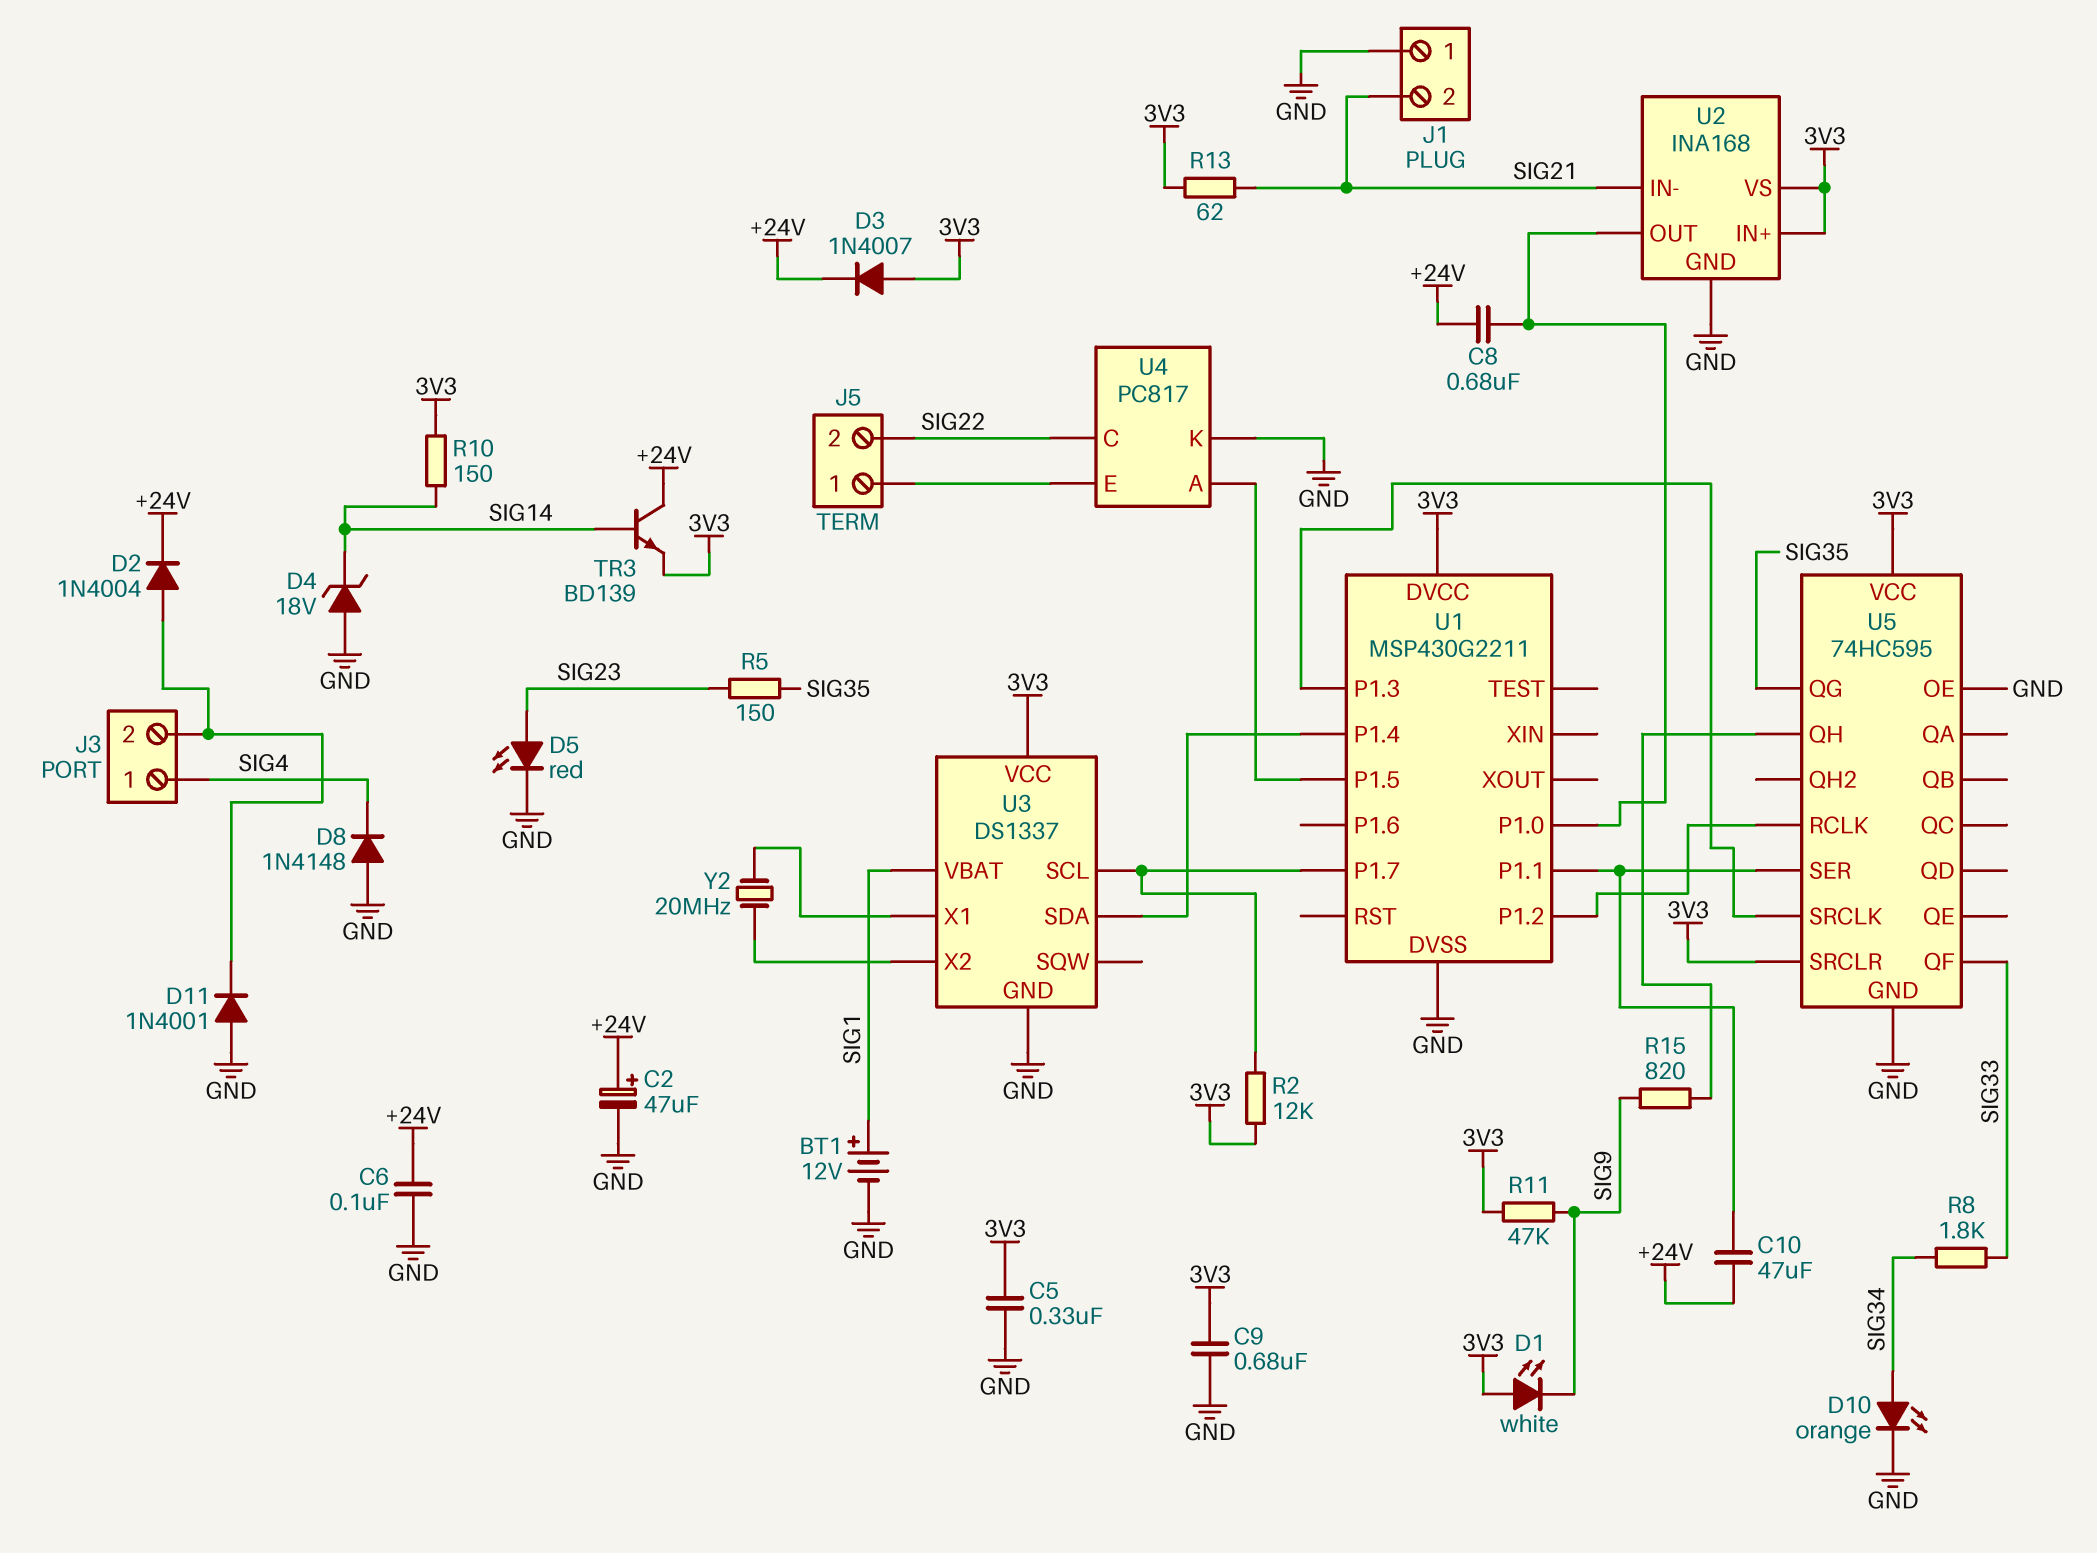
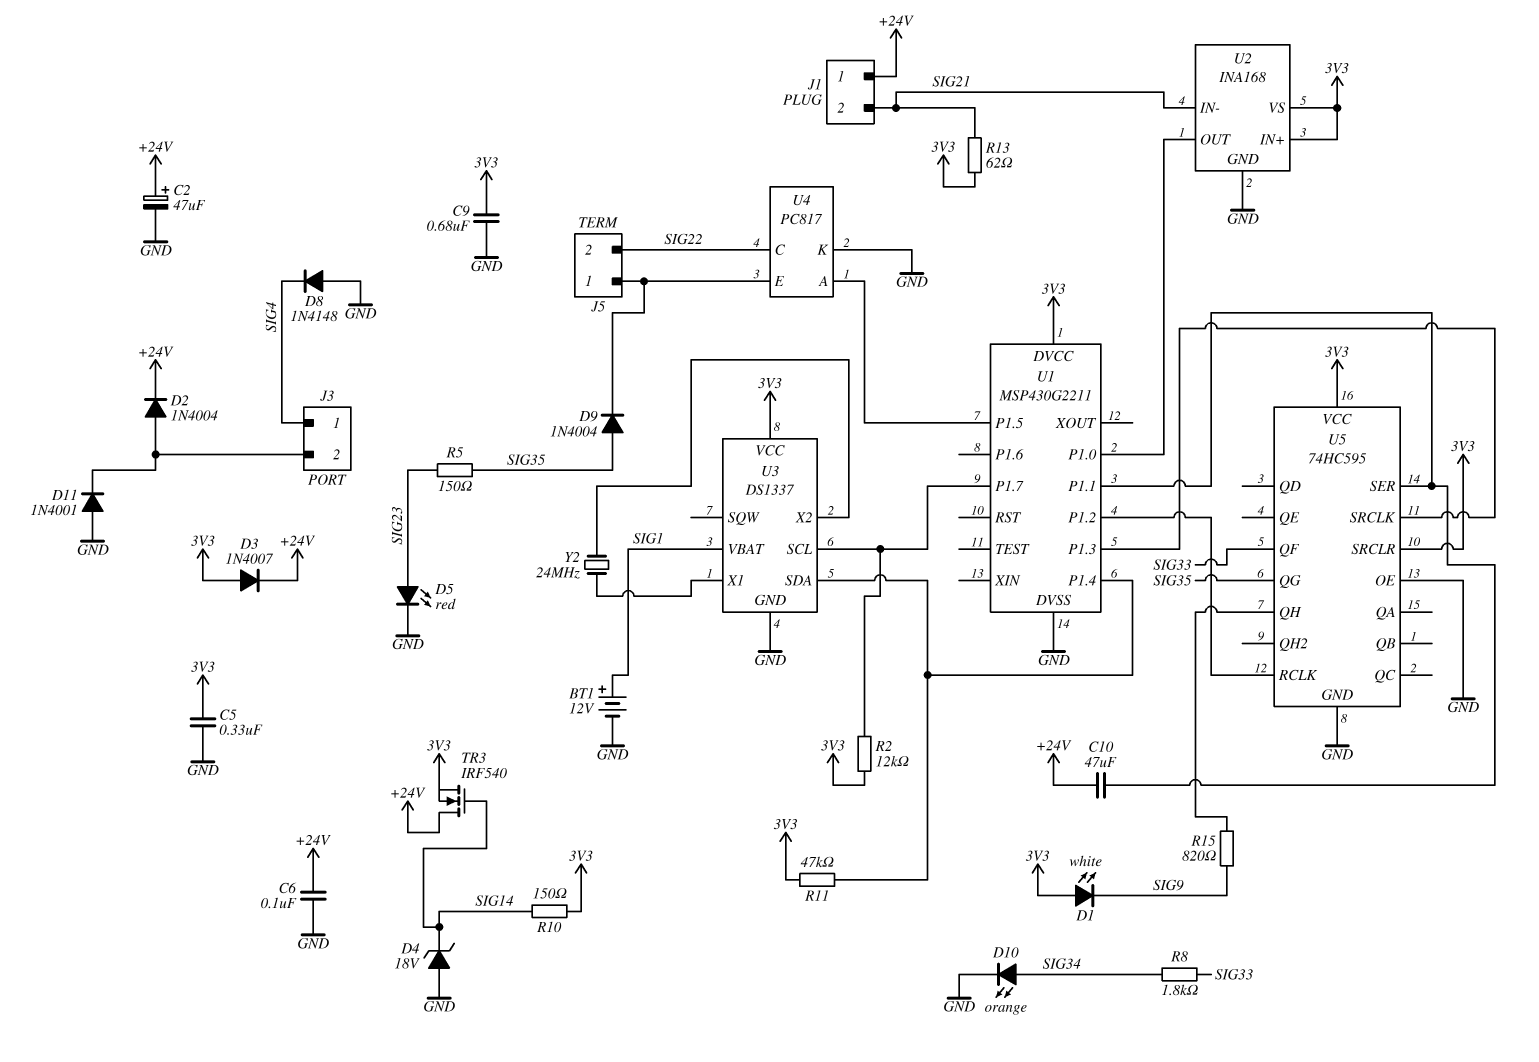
C8: 680nF (+24V, U1/P1.0) -> none
D9: none -> diode 1N4004 (A SIG35, K J5/1)
J1 pin 1: GND -> +24V
R11: 47k (3V3, SIG9) -> 47k (3V3, U1/P1.4)
TR3: NPN BD139 (B SIG14, C +24V, E 3V3) -> NMOS IRF540 (G SIG14, D +24V, S 3V3)
Y2: 20MHz (U3/X1, U3/X2) -> 24MHz (U3/X1, U3/X2)

